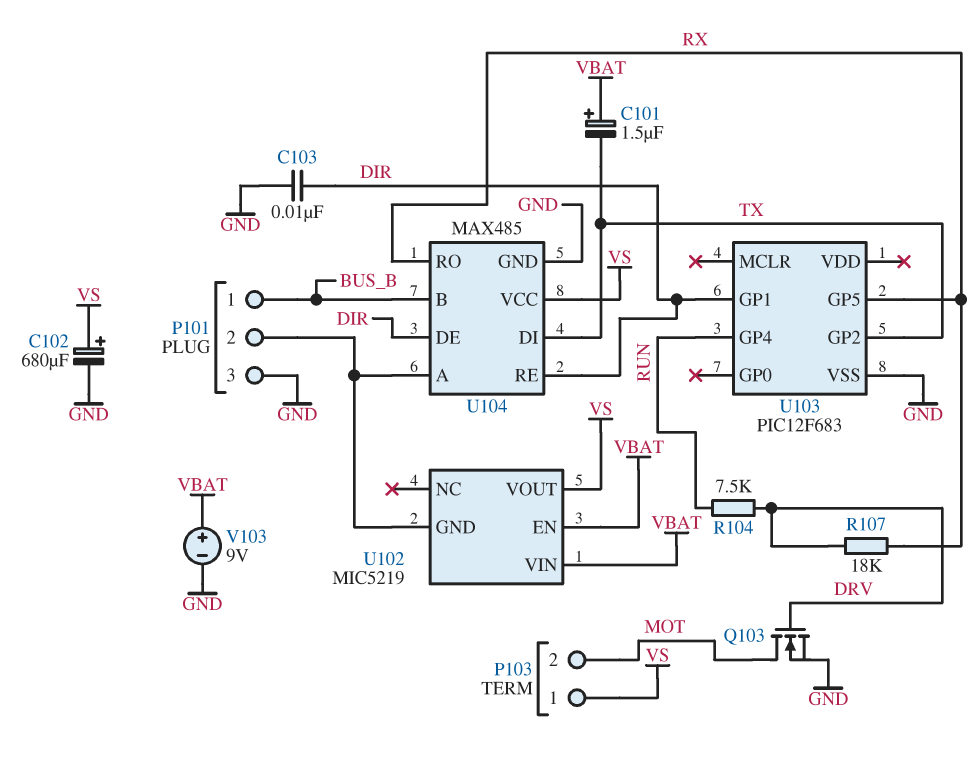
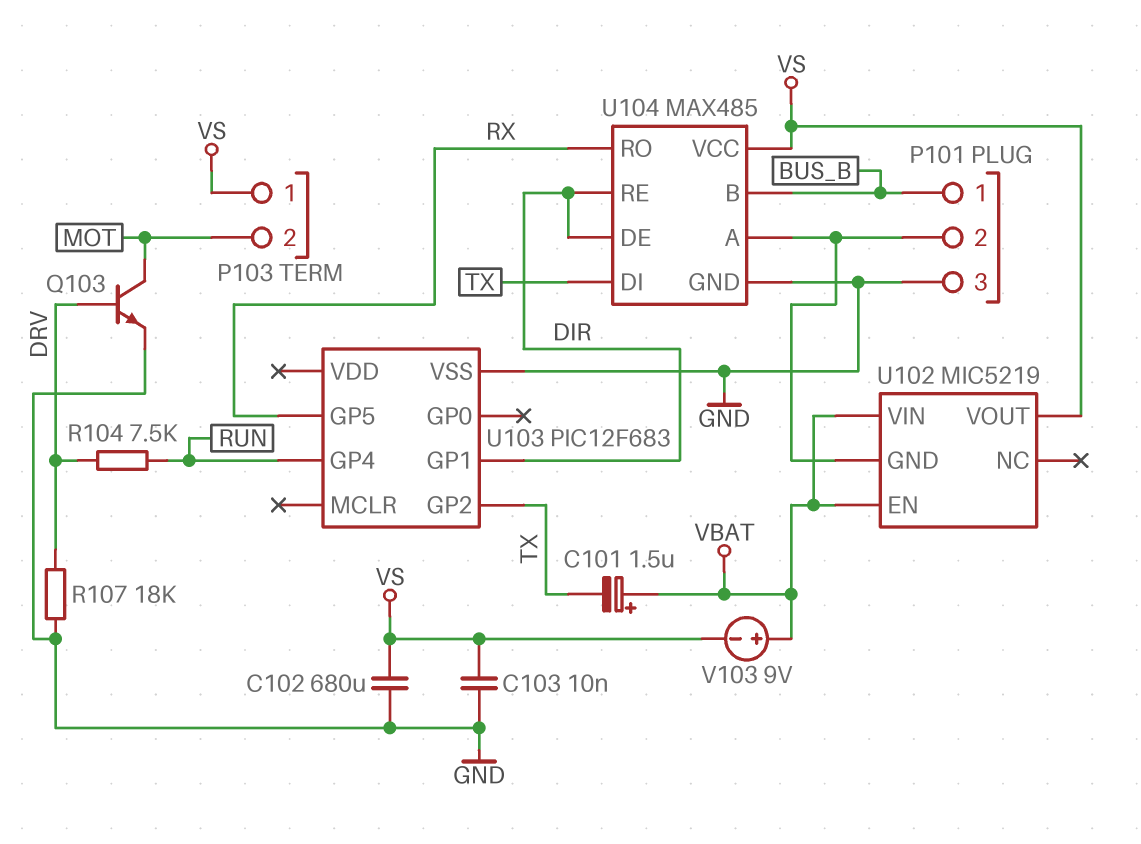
C102: 680uF (plus VS, minus GND) -> 680uF (GND, VS)
C103: 10nF (DIR, GND) -> 10nF (GND, VS)
Q103: NMOS (G DRV, D MOT, S GND) -> NPN (B DRV, C MOT, E GND)
R107: 18k (DRV, RX) -> 18k (DRV, GND)
V103: 9V (plus VBAT, minus GND) -> 9V (plus VBAT, minus VS)

